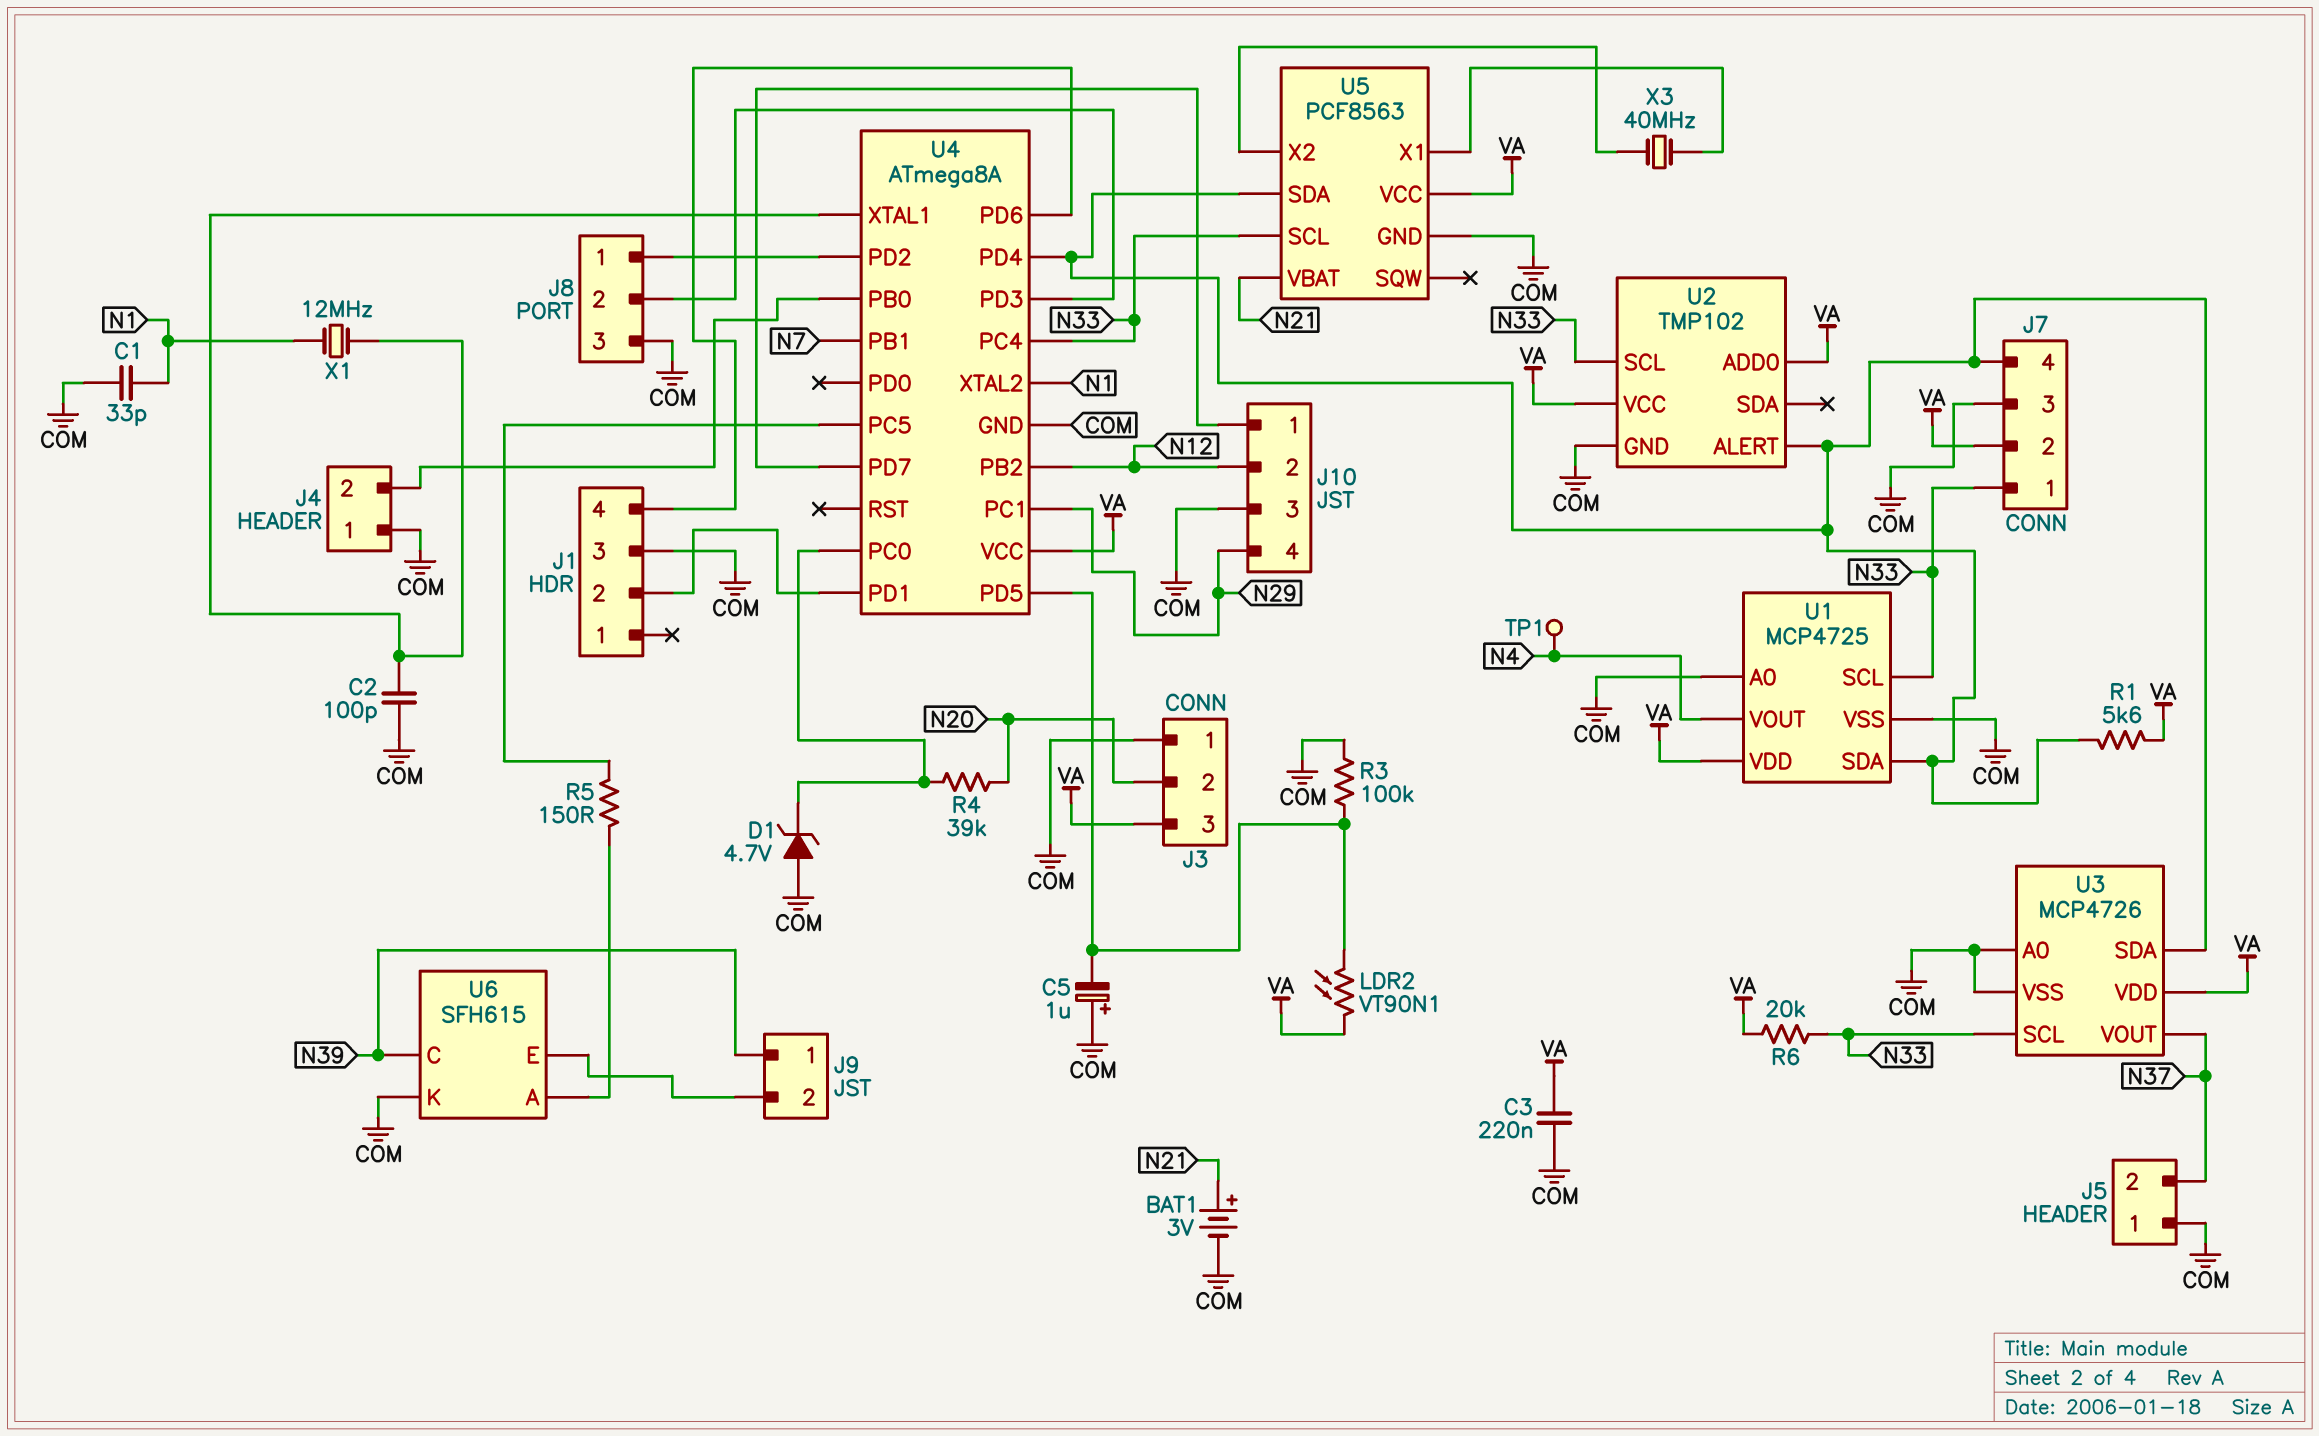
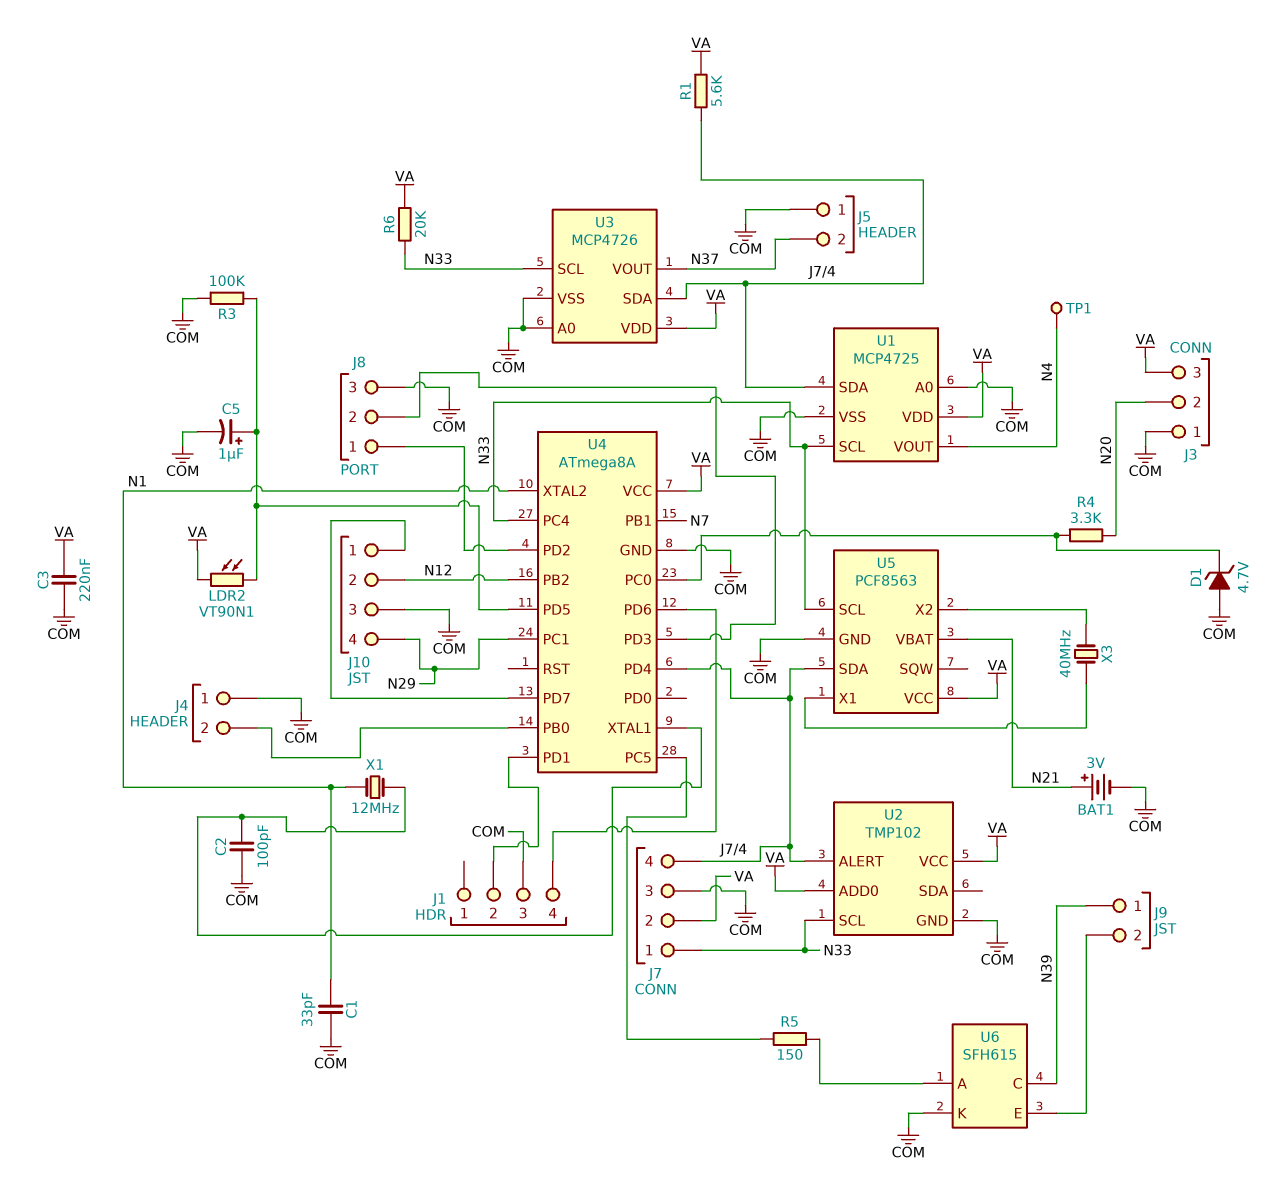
C5: 1uF (plus COM, minus U4/PD5) -> 1uF (plus U4/PD5, minus COM)
R4: 39k (N20, U4/PC0) -> 3.3k (N20, U4/PC0)

